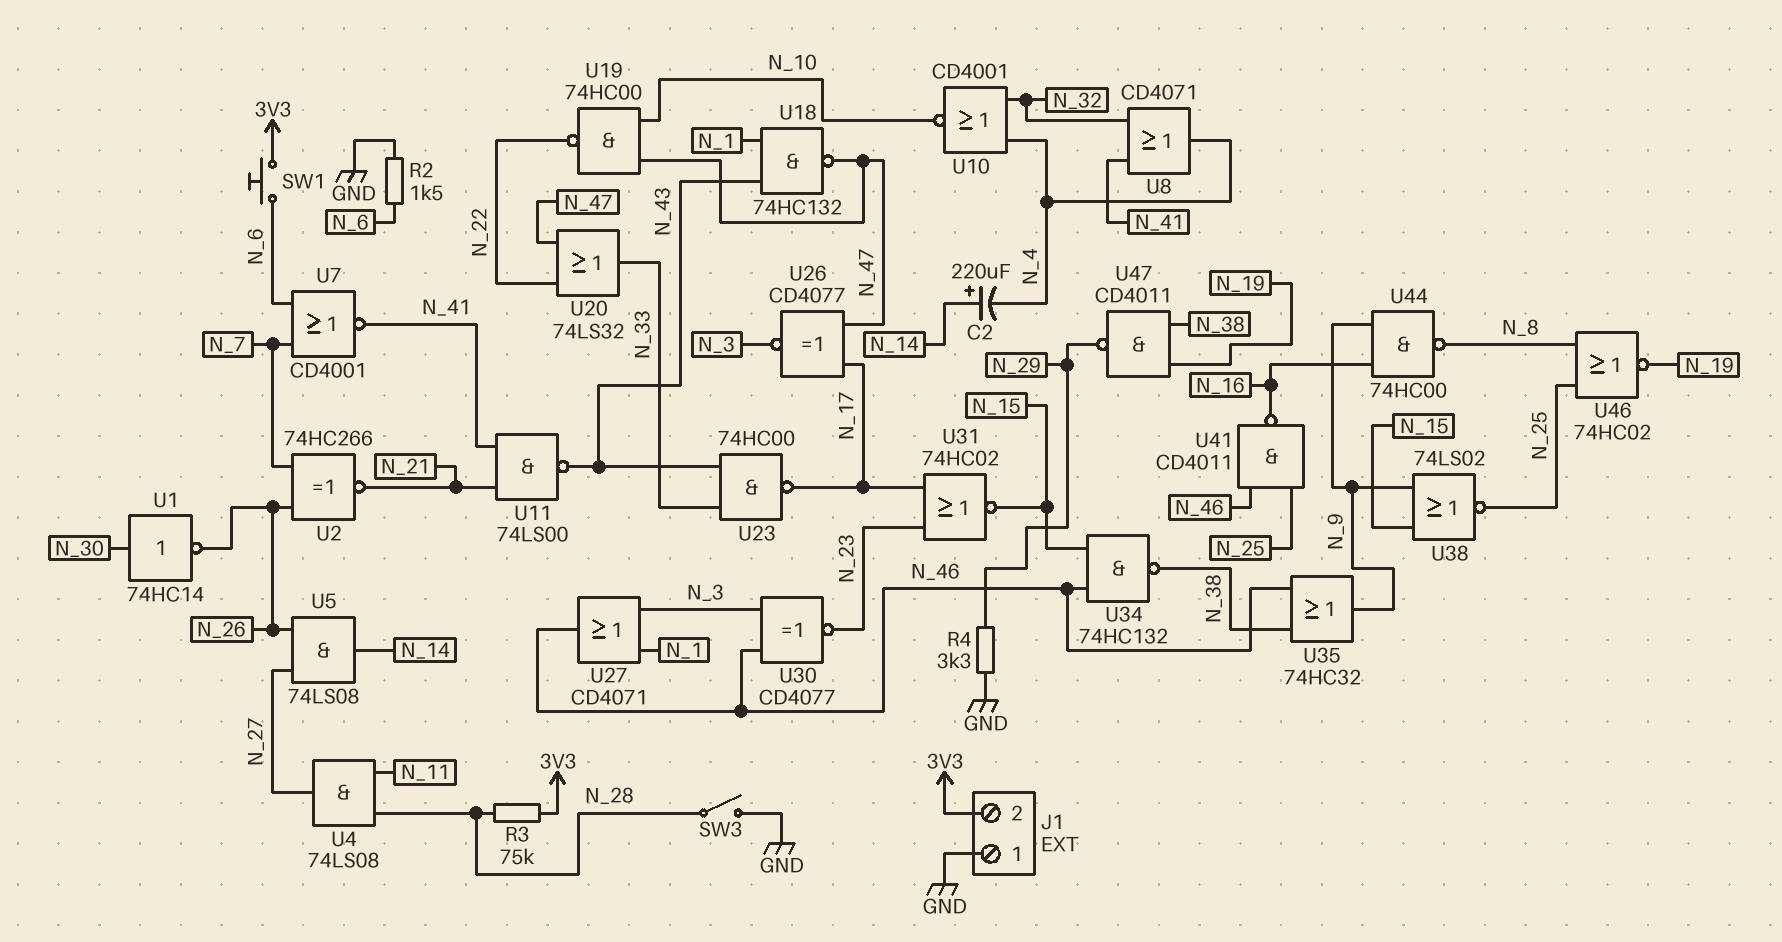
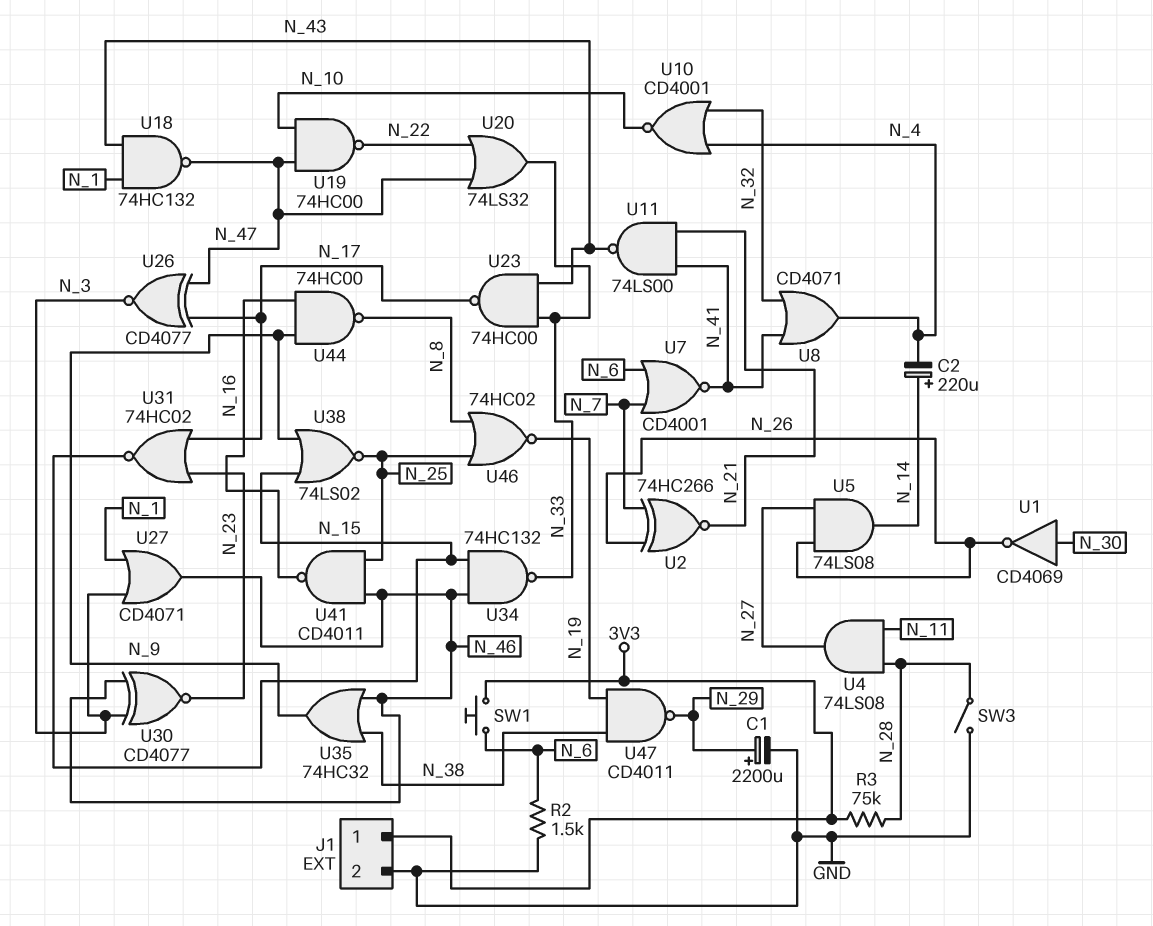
C1: none -> 2200uF (plus N_29, minus GND)
J1 pin 1: GND -> 3V3
J1 pin 2: 3V3 -> GND
R4: 3.3k (GND, N_29) -> none
U1: NOT 74HC14 (in N_30, out N_26) -> NOT CD4069 (in N_30, out N_26)
U34: NAND 74HC132 (in N_15, in N_46, out N_38) -> NAND 74HC132 (in N_15, in N_46, out N_33)

